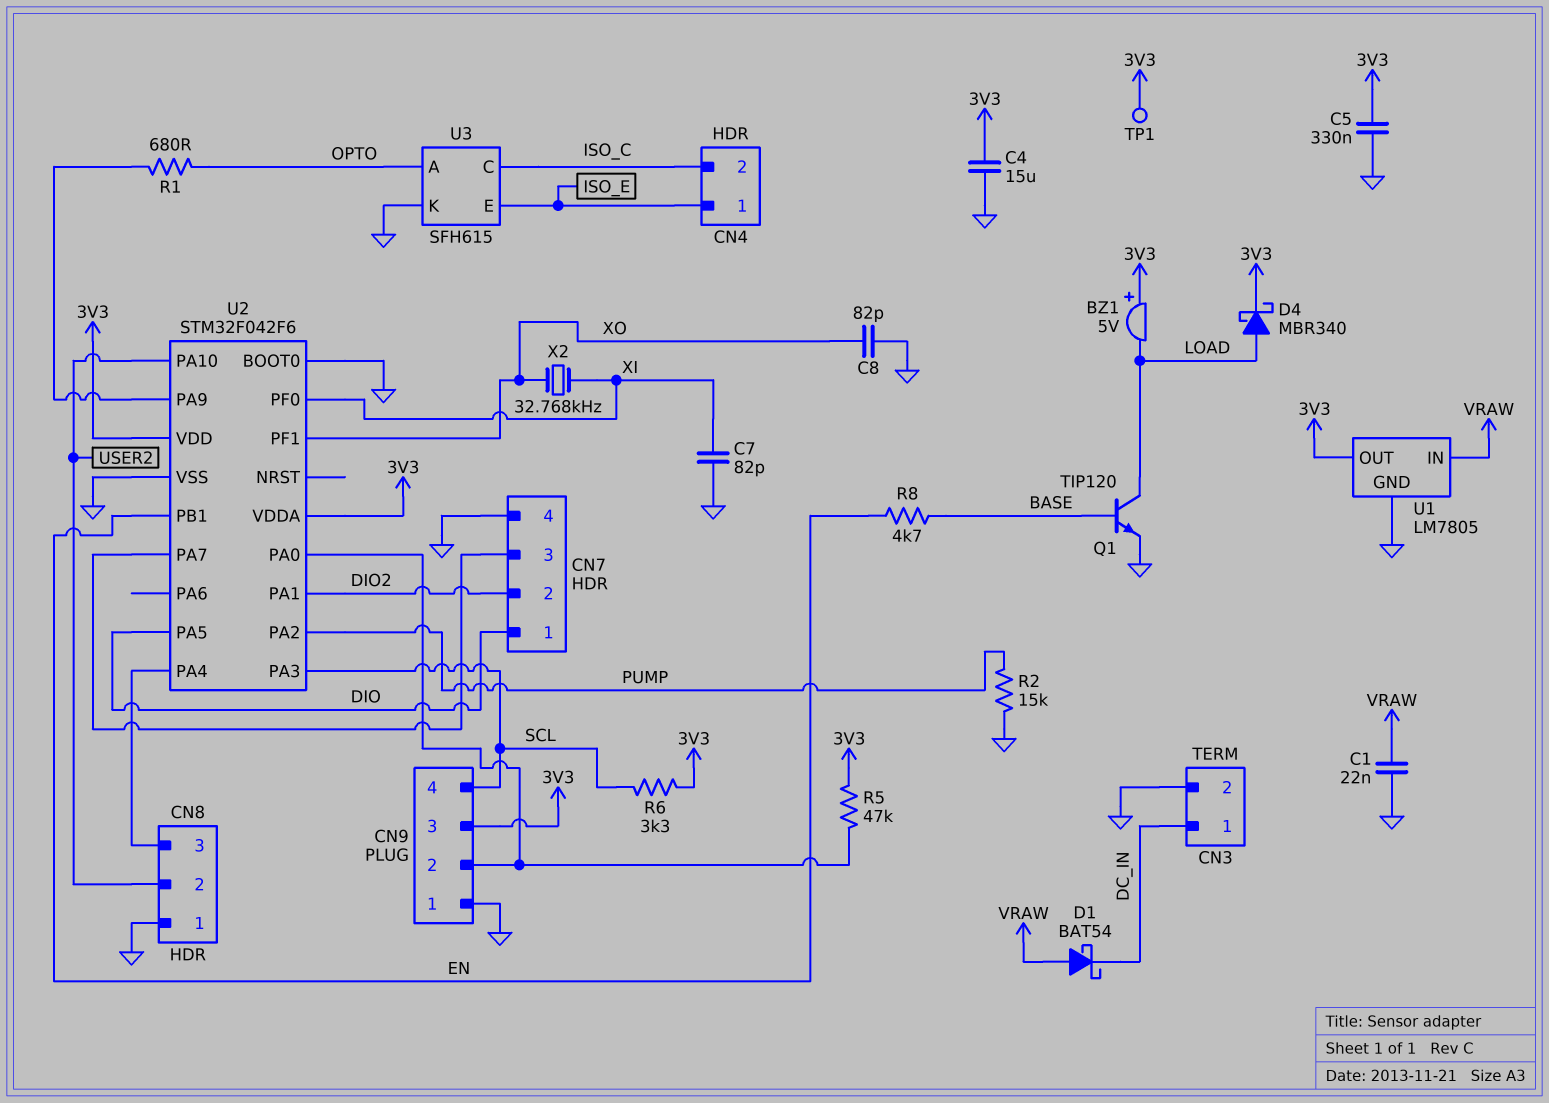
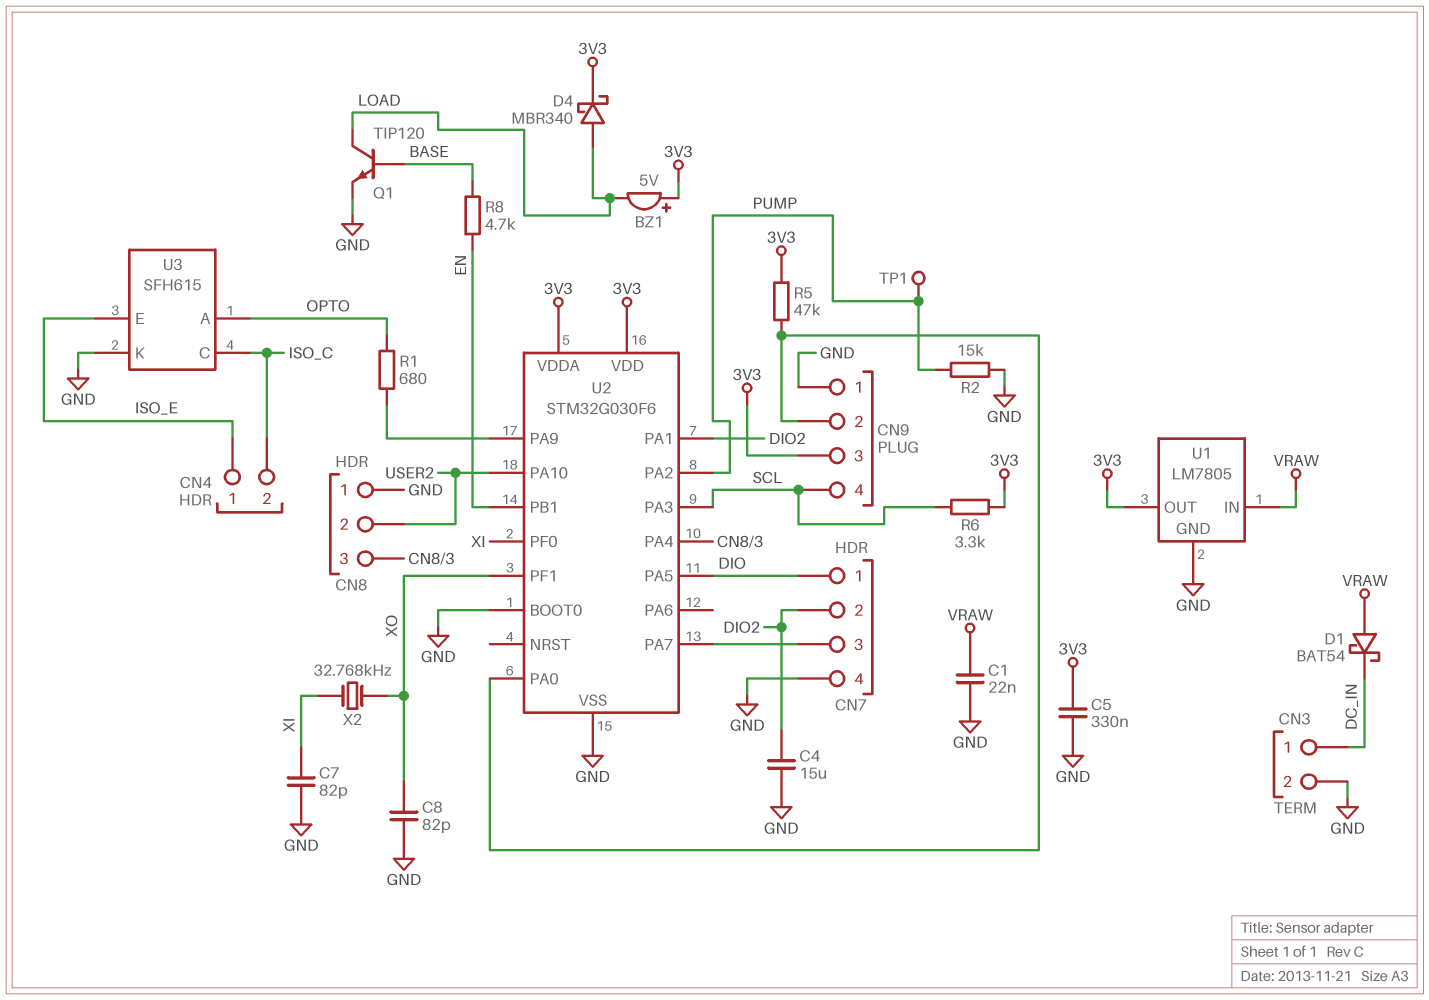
C4: 15uF (3V3, GND) -> 15uF (DIO2, GND)
TP1: test point (3V3) -> test point (PUMP)
U2: STM32F042F6 -> STM32G030F6

